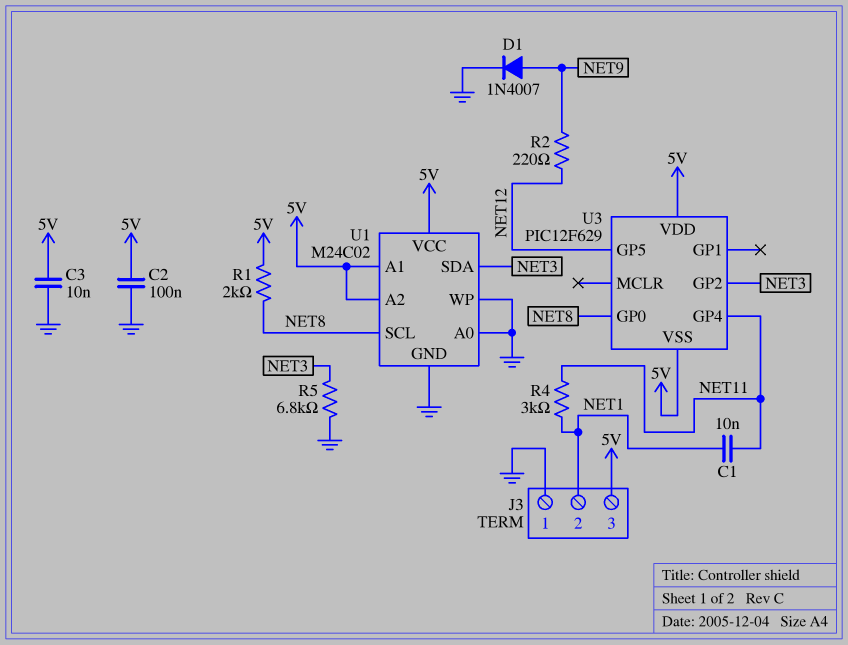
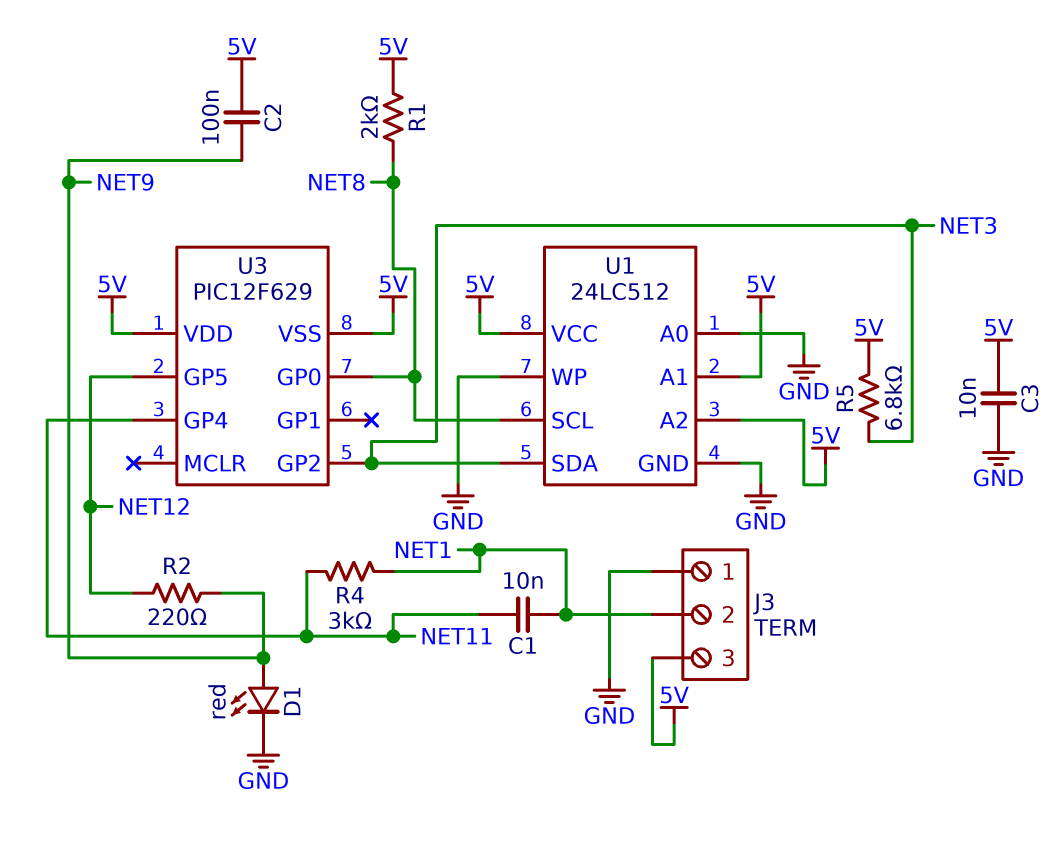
C2: 100nF (5V, GND) -> 100nF (5V, NET9)
D1: diode 1N4007 (A NET9, K GND) -> LED red (A NET9, K GND)
R5: 6.8k (GND, NET3) -> 6.8k (5V, NET3)
U1: M24C02 -> 24LC512

